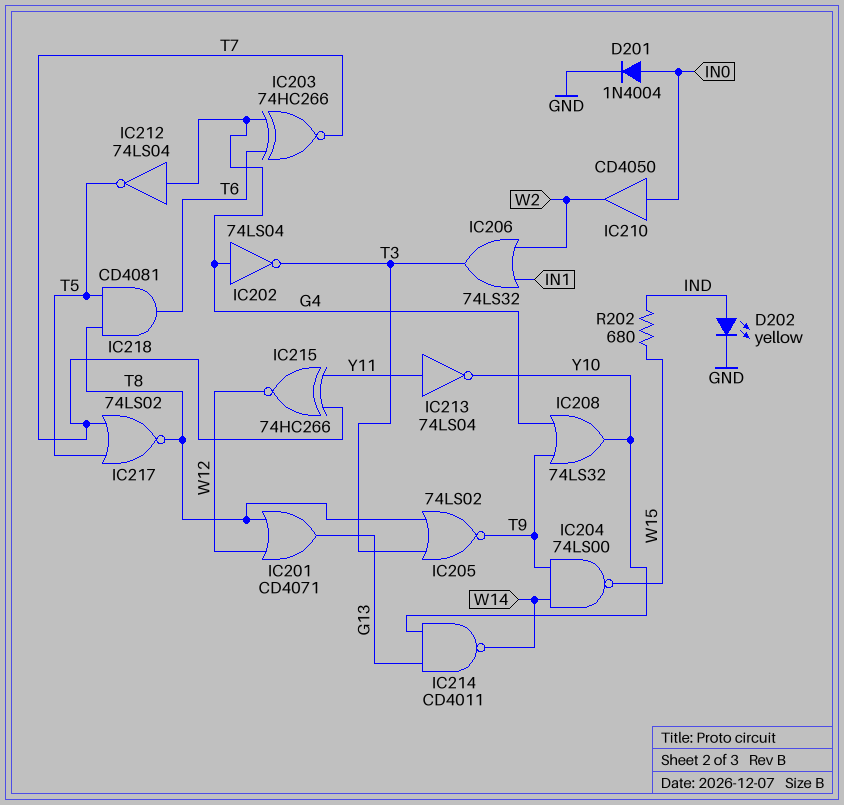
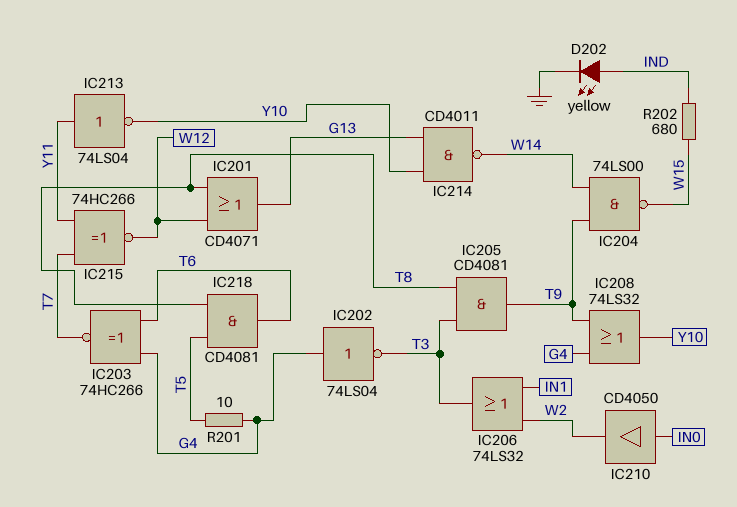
D201: diode 1N4004 (A IN0, K GND) -> none
IC205: NOR 74LS02 (in T3, in T8, out T9) -> AND CD4081 (in T3, in T8, out T9)
IC212: NOT 74LS04 (in G4, out T5) -> none
IC217: NOR 74LS02 (in T5, in T7, out T8) -> none
R201: none -> 10 (G4, T5)

